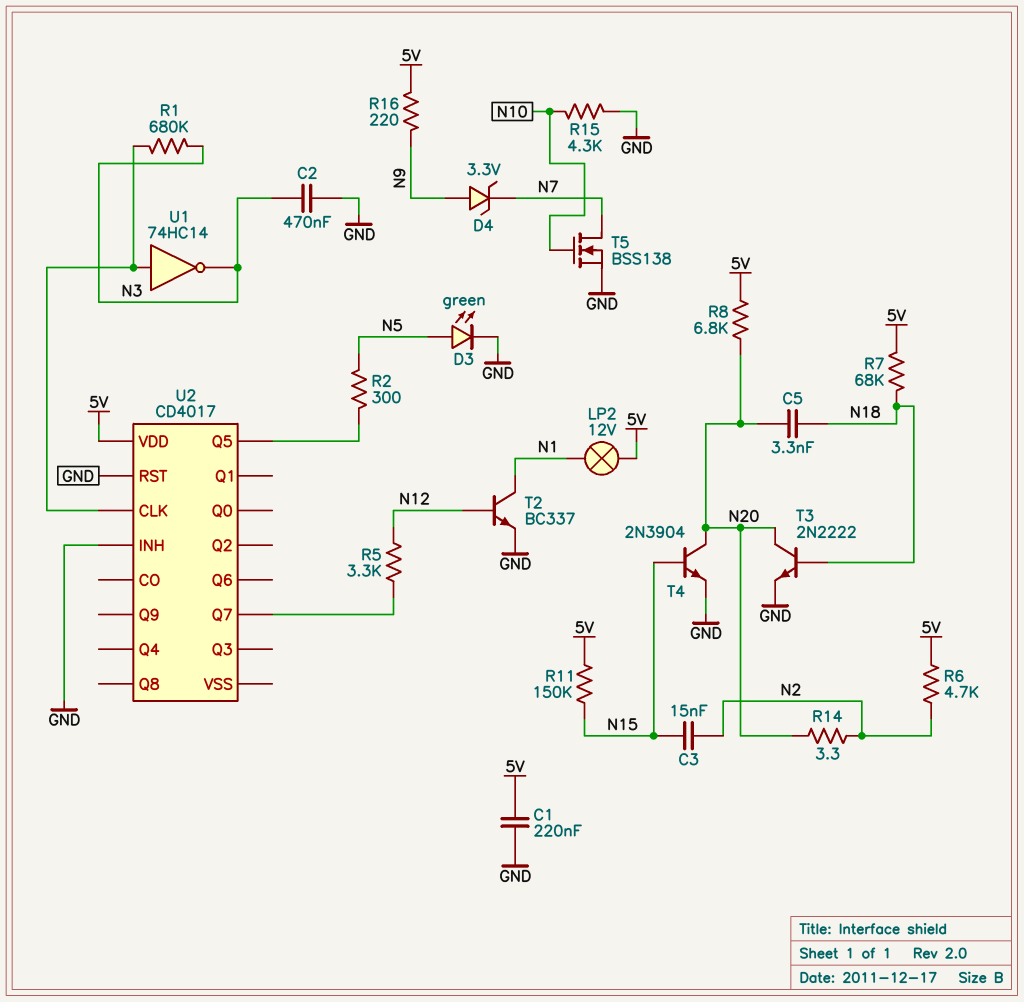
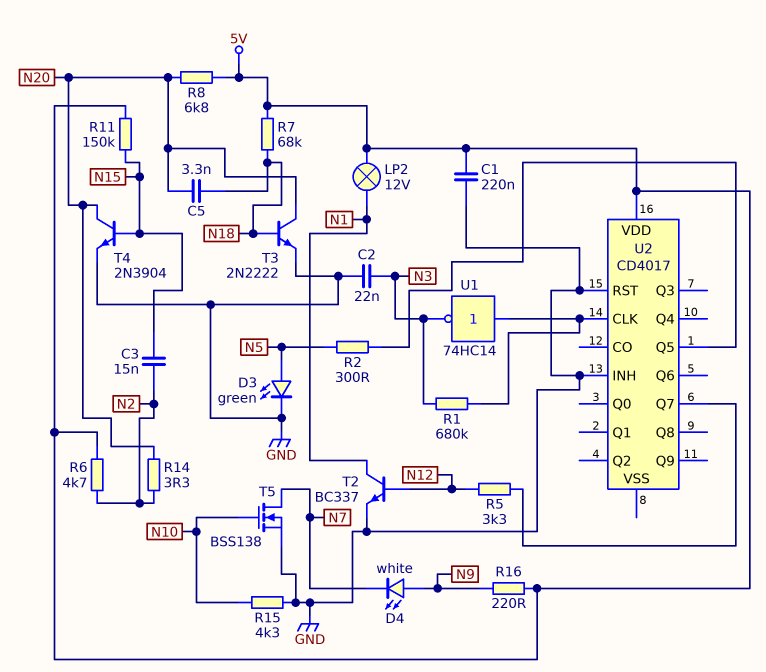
C2: 470nF (GND, N3) -> 22nF (GND, N3)
D4: zener 3.3V (A N9, K N7) -> LED white (A N9, K N7)

